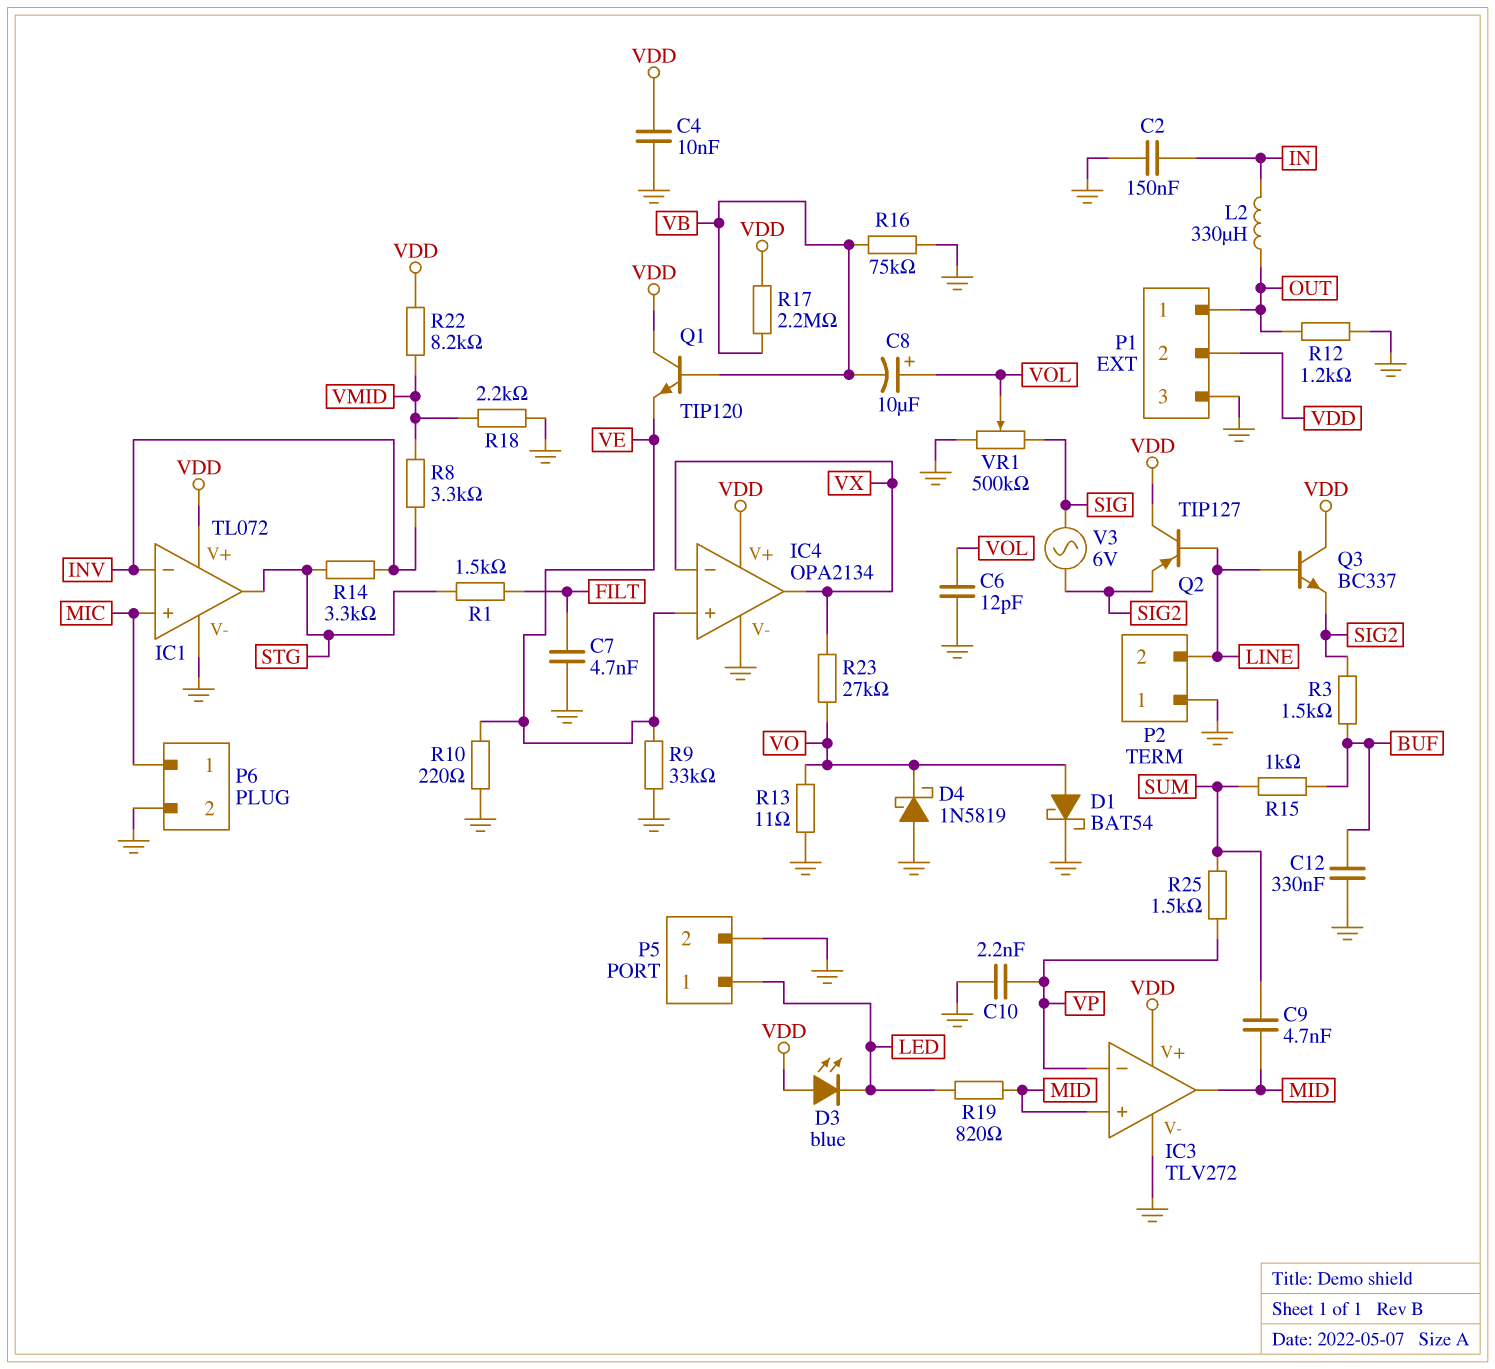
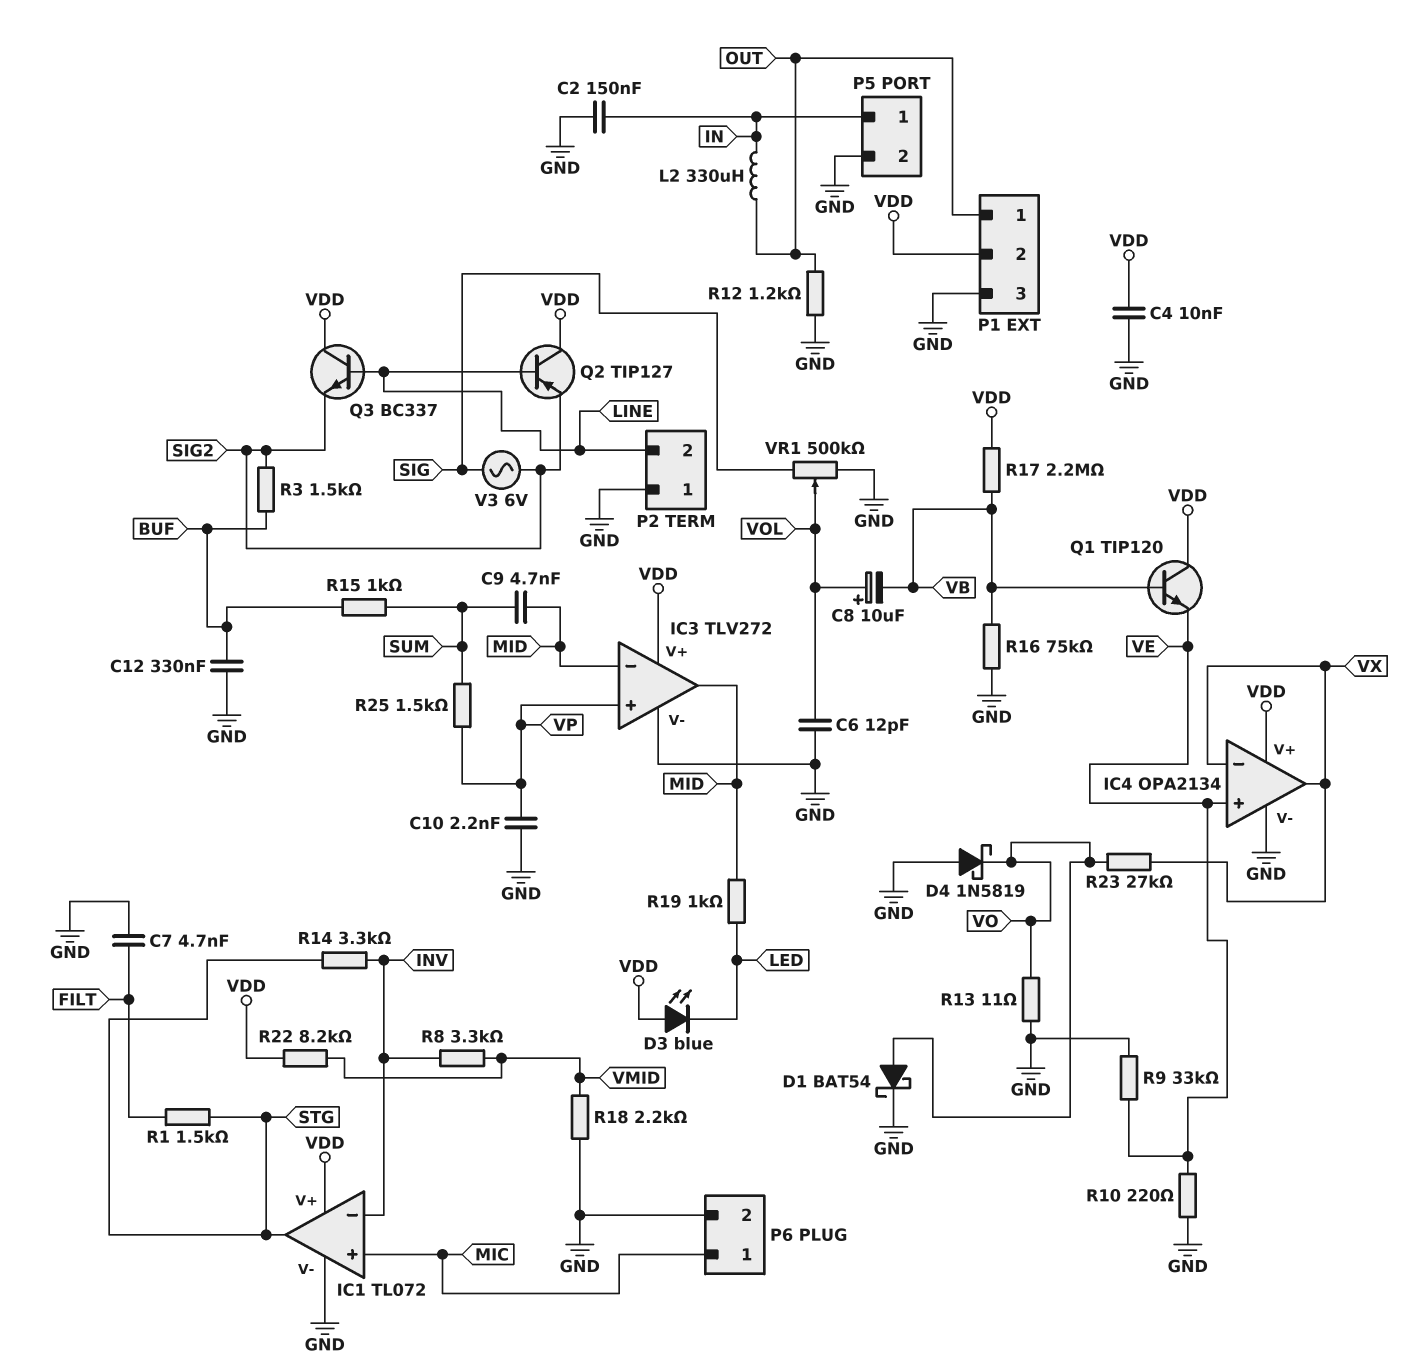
IC3 pin in+: MID -> VP
IC3 pin in-: VP -> MID
P5 pin 1: LED -> IN
R19: 820 (LED, MID) -> 1k (LED, MID)

